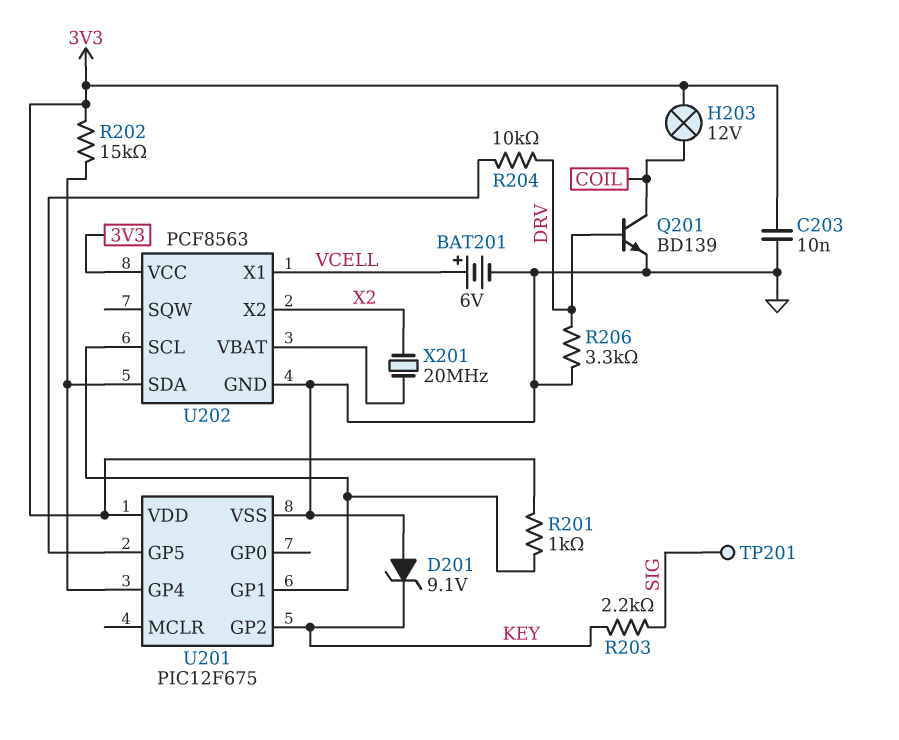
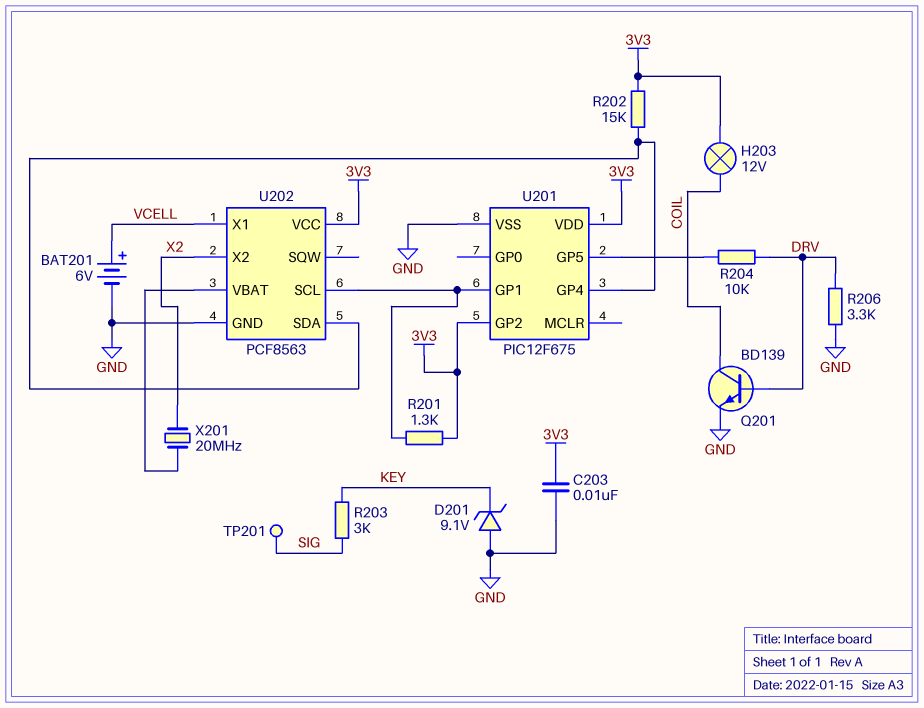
R201: 1k (3V3, U201/GP1) -> 1.3k (3V3, U201/GP1)
R203: 2.2k (KEY, SIG) -> 3k (KEY, SIG)
U201 pin GP2: KEY -> 3V3

